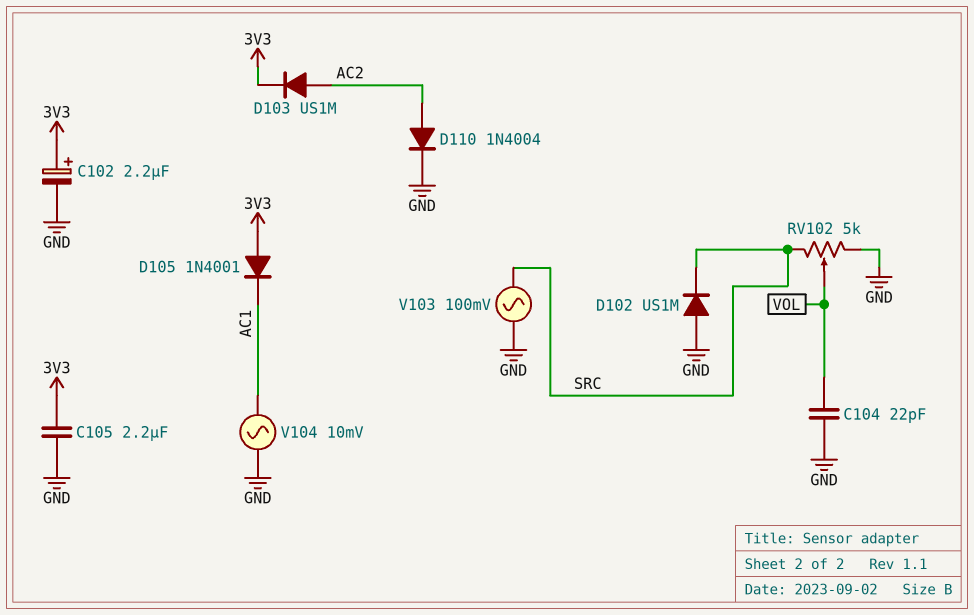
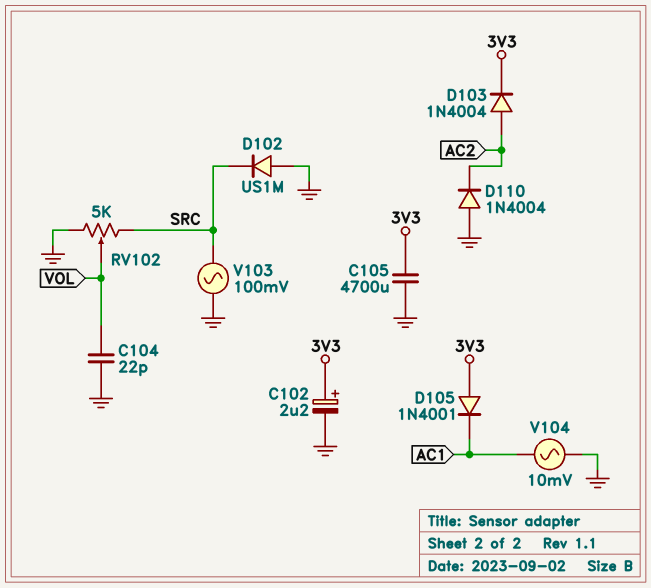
C105: 2.2uF (3V3, GND) -> 4700uF (3V3, GND)
D103: diode US1M (A AC2, K 3V3) -> diode 1N4004 (A AC2, K 3V3)
D110: diode 1N4004 (A AC2, K GND) -> diode 1N4004 (A GND, K AC2)

